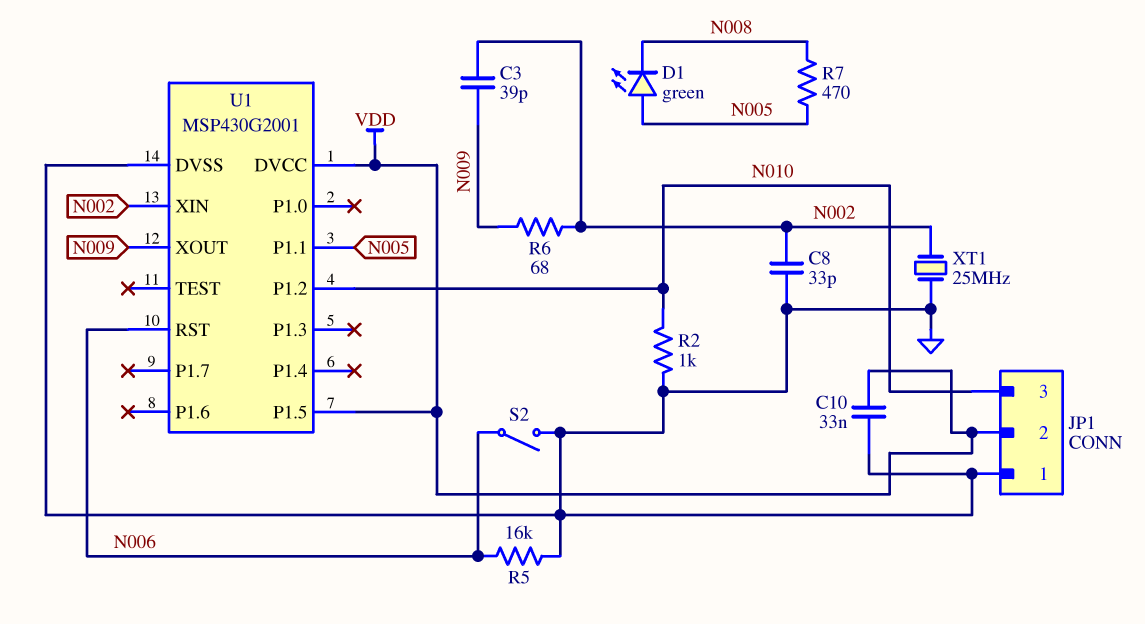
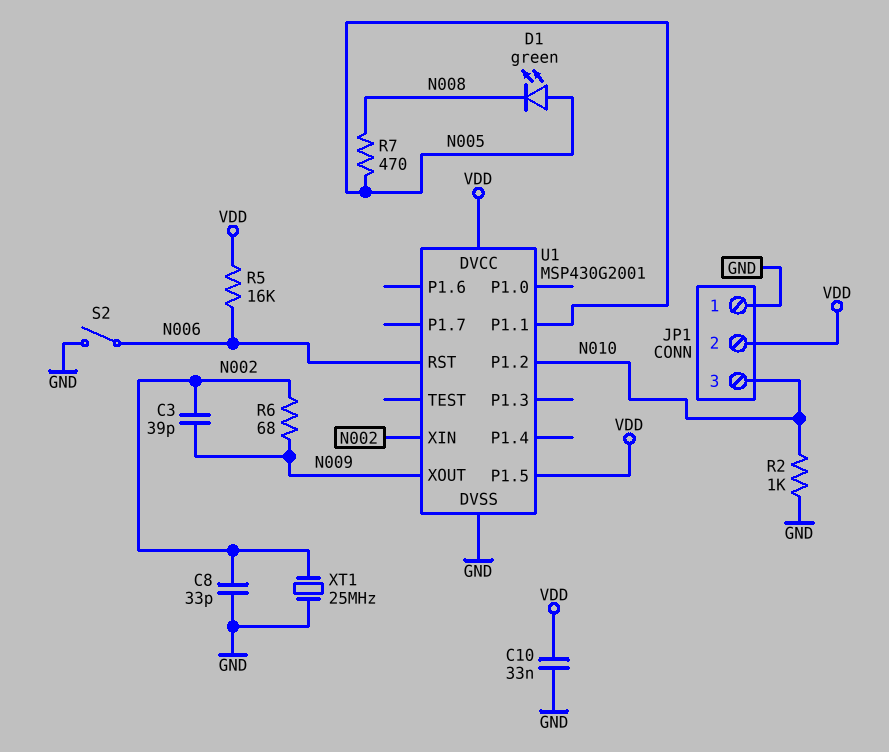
R5: 16k (GND, N006) -> 16k (N006, VDD)

